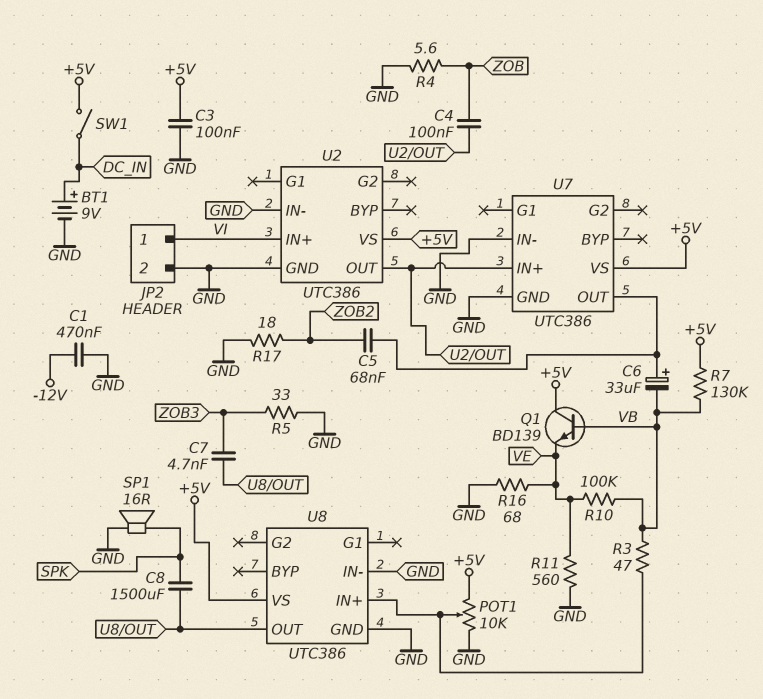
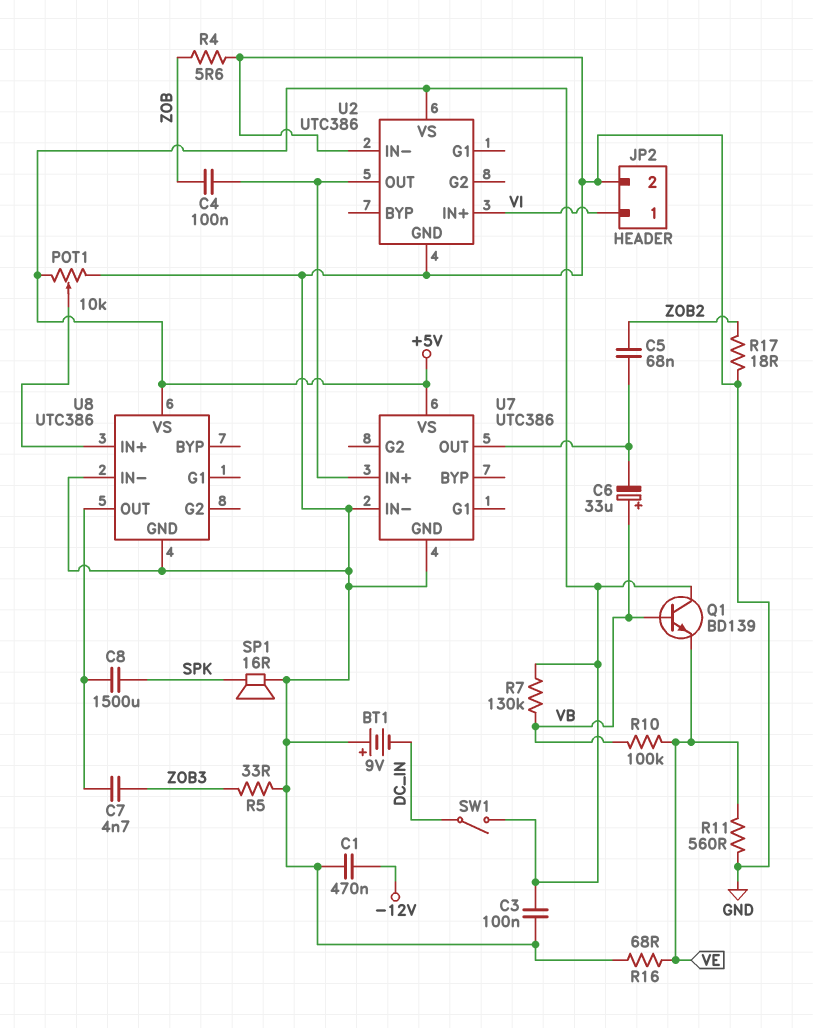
BT1: 9V (plus DC_IN, minus GND) -> 9V (plus GND, minus DC_IN)
C6: 33uF (plus U7/OUT, minus VB) -> 33uF (plus VB, minus U7/OUT)
R3: 47 (U8/IN+, VB) -> none

